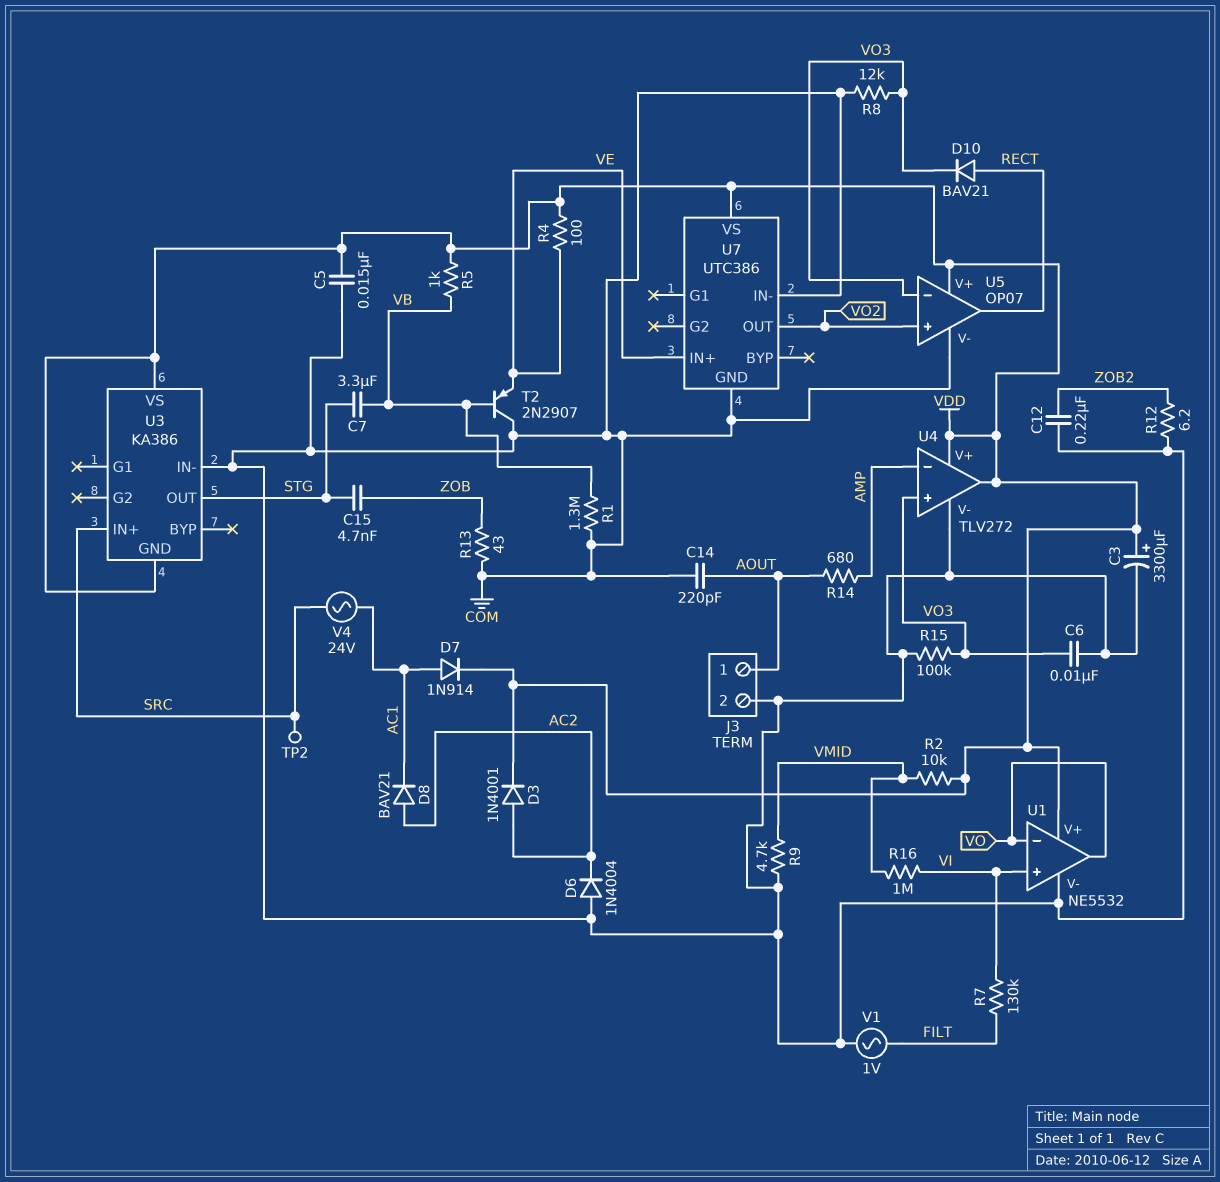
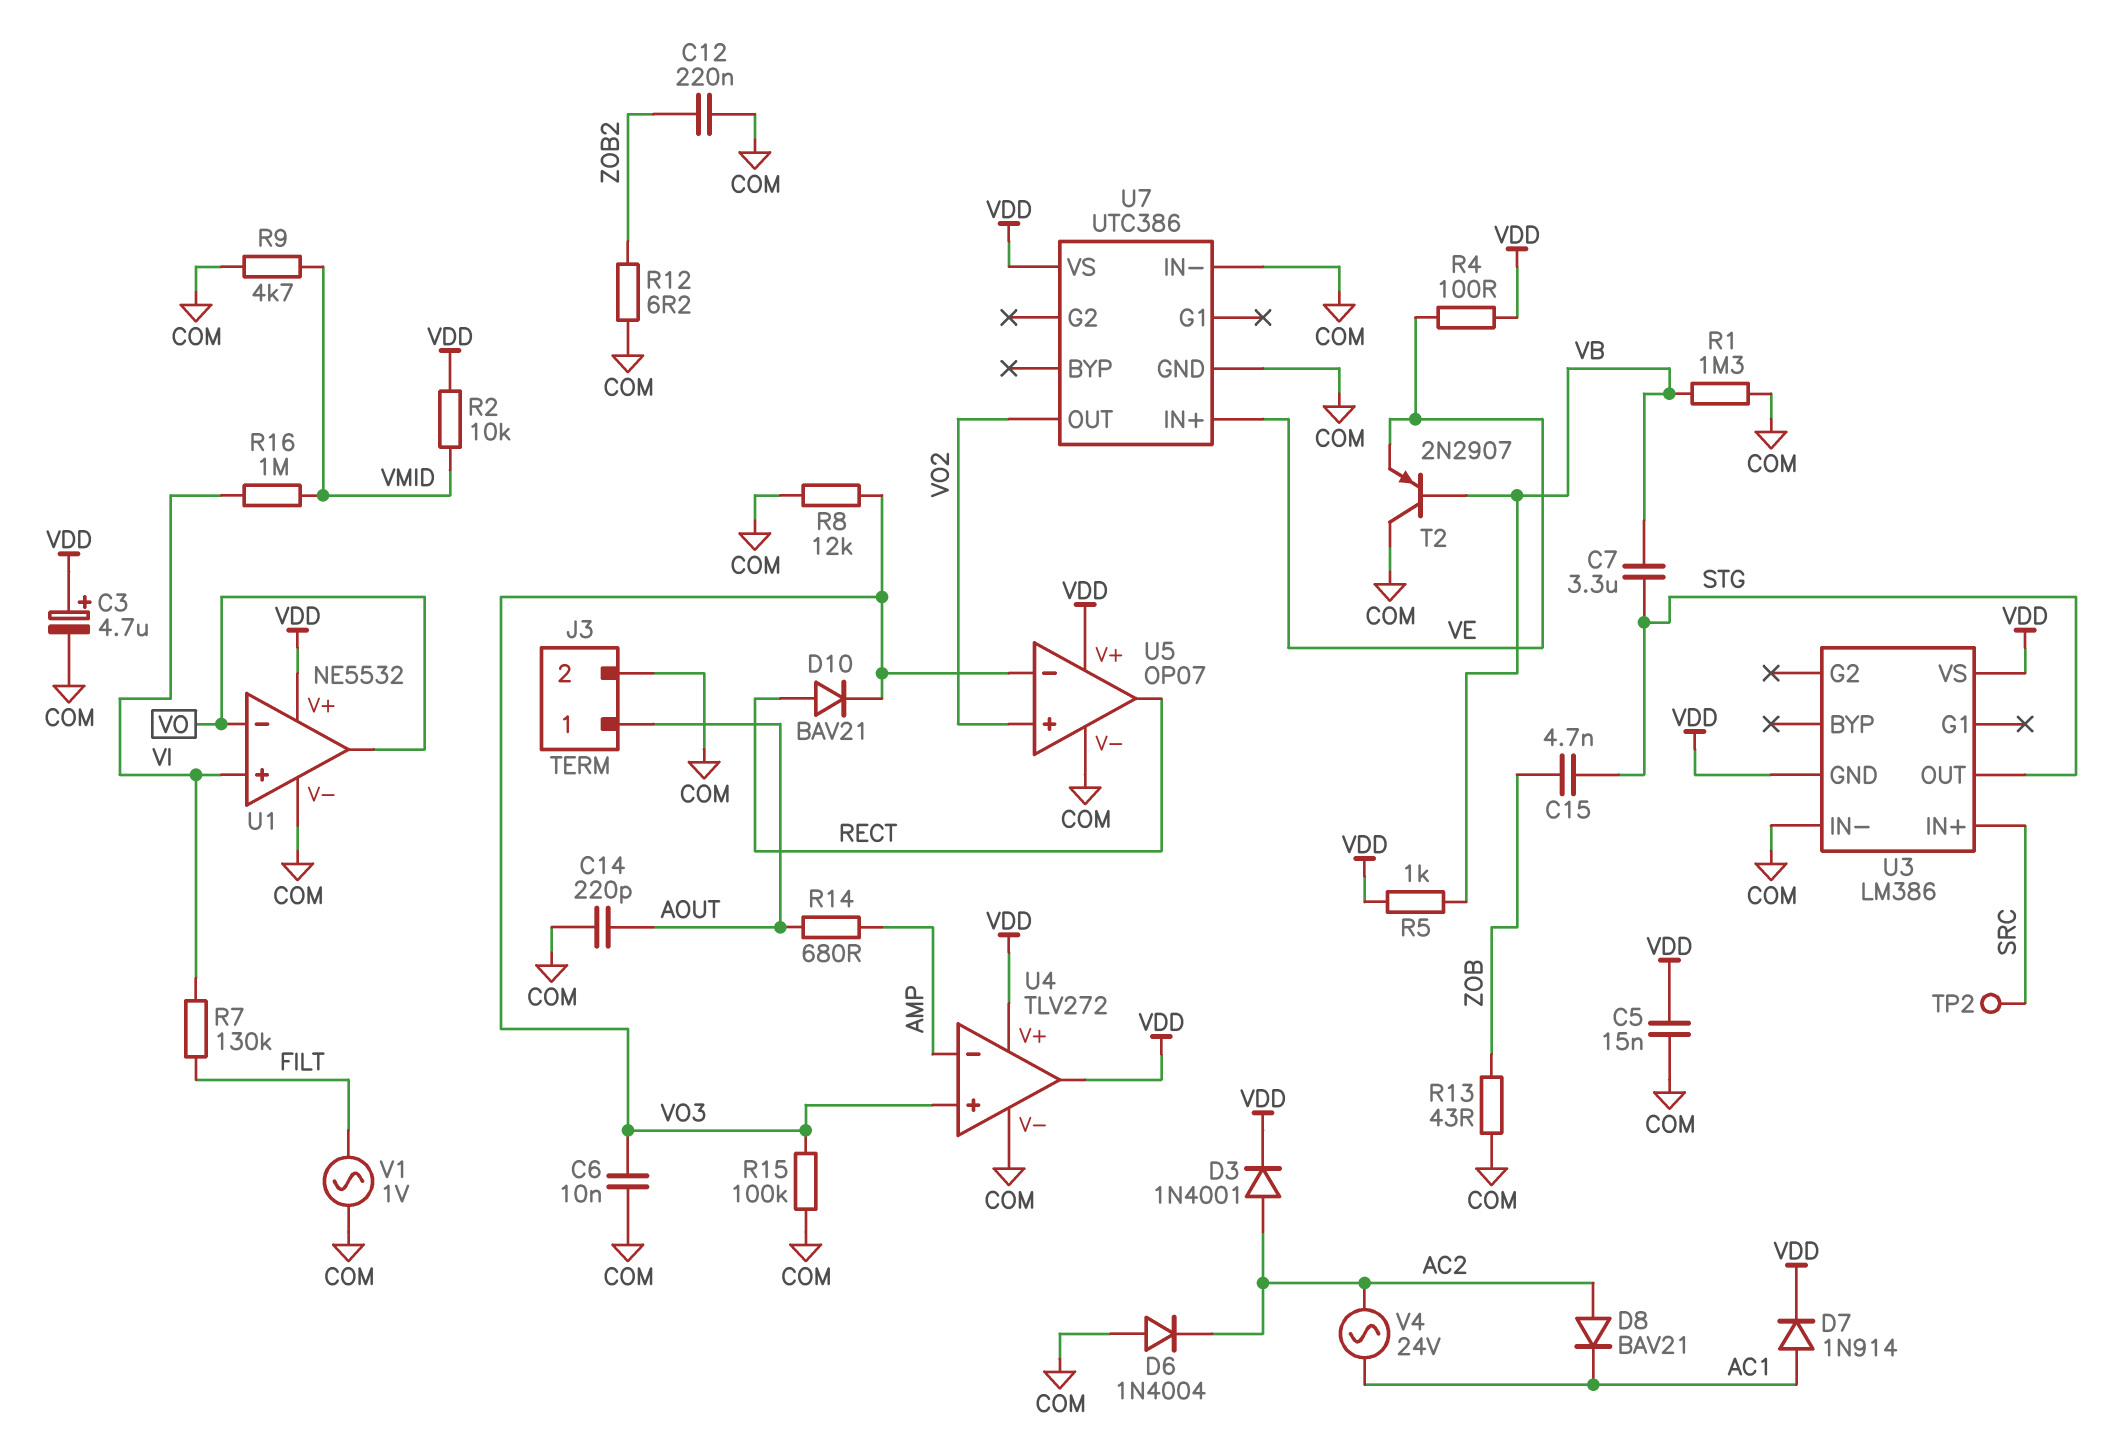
C3: 3300uF (plus VDD, minus COM) -> 4.7uF (plus VDD, minus COM)
U3: KA386 -> LM386
V4: AC 24V (AC1, SRC) -> AC 24V (AC1, AC2)

